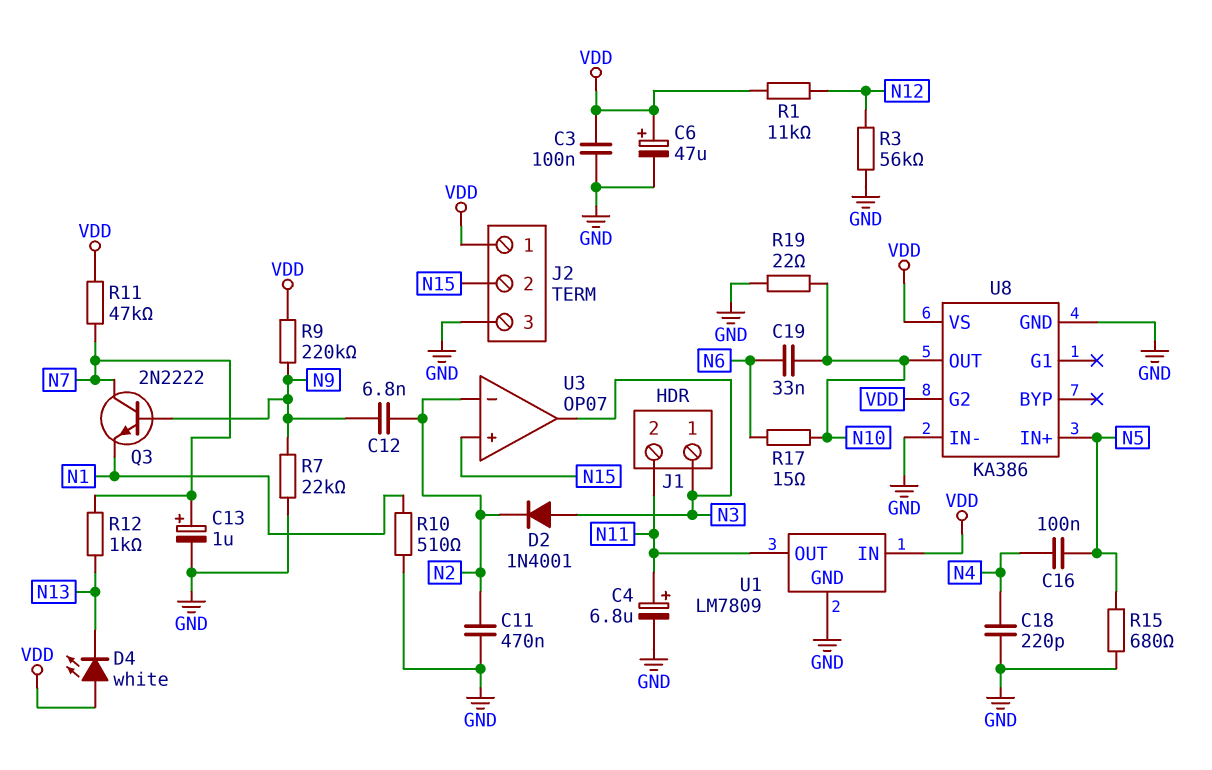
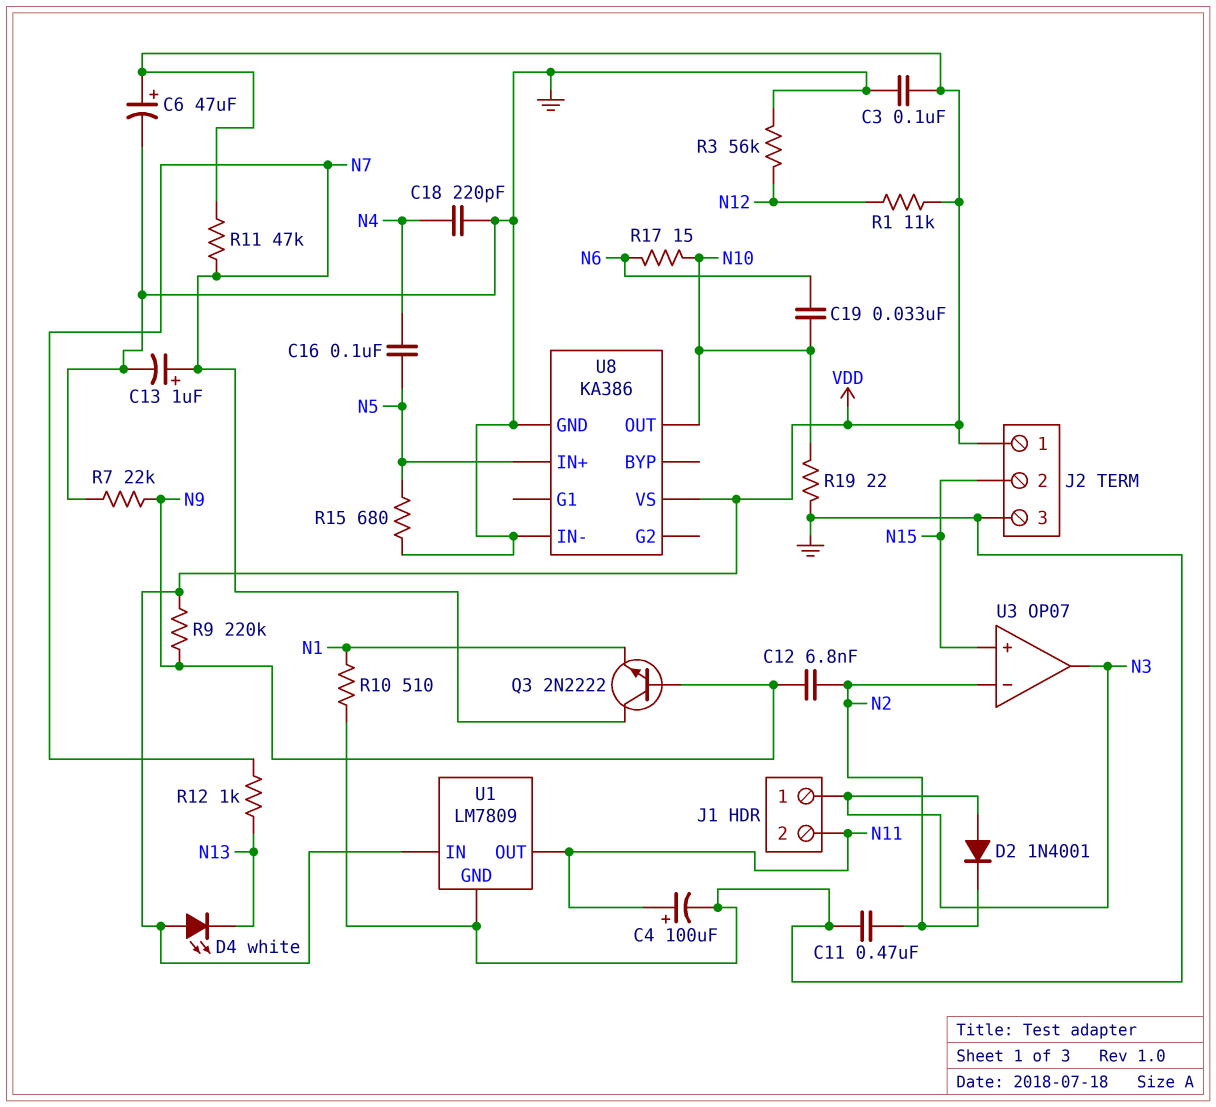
C4: 6.8uF (plus N11, minus GND) -> 100uF (plus N11, minus GND)
U8 pin G2: VDD -> none

